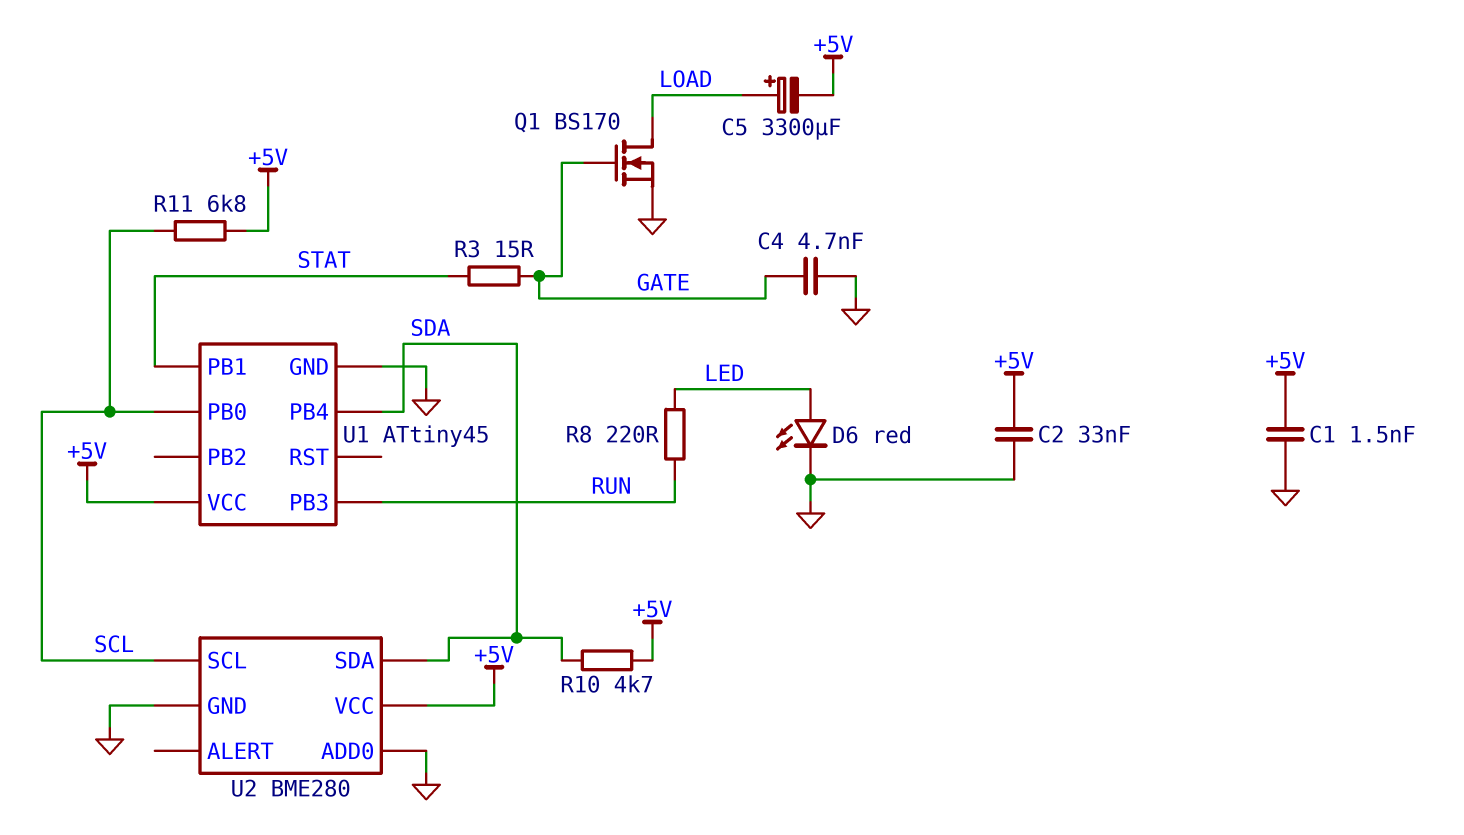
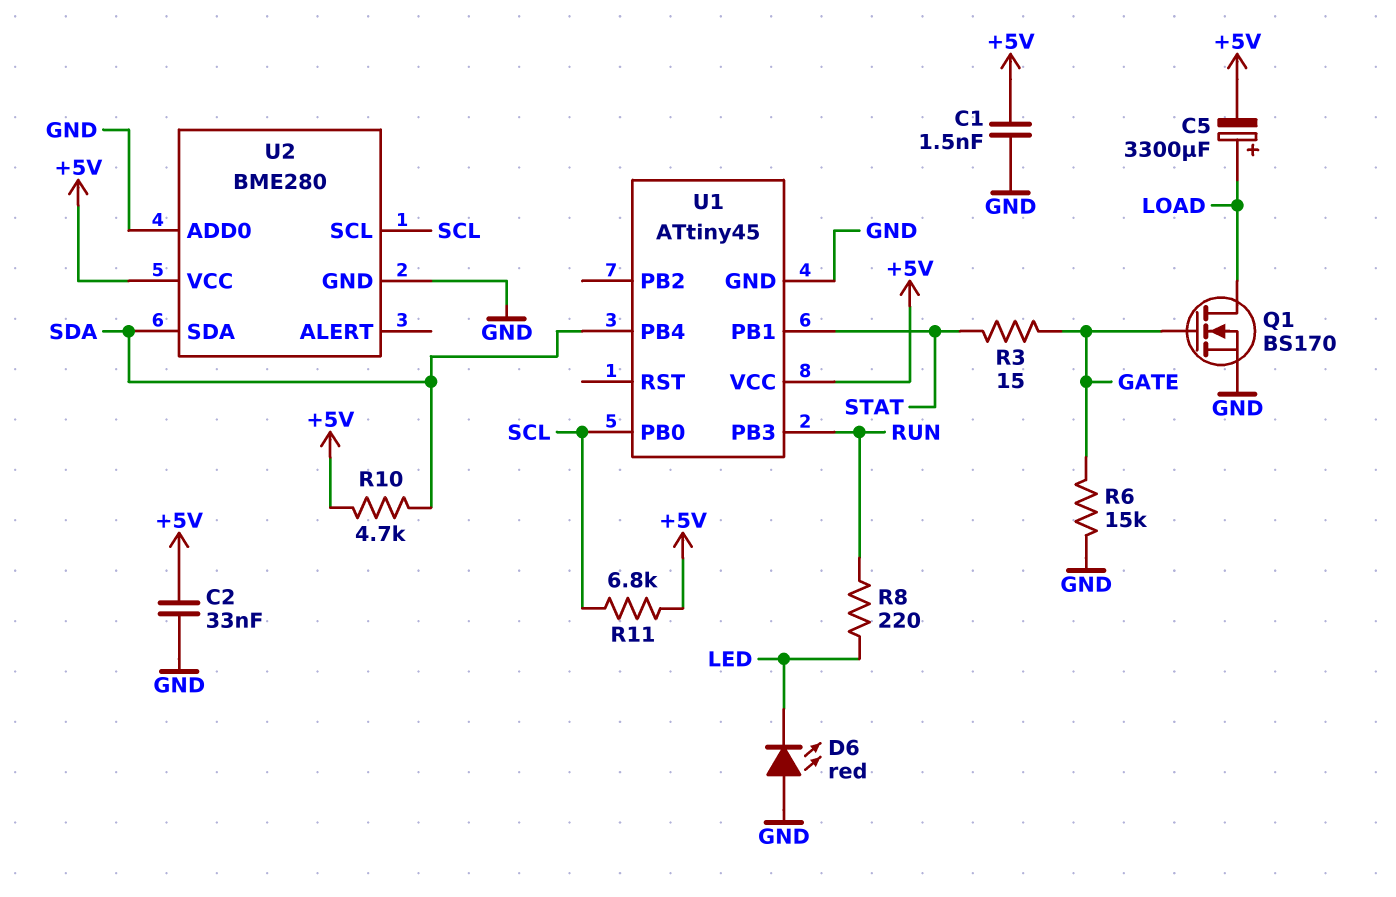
C4: 4.7nF (GATE, GND) -> none
D6: LED red (A LED, K GND) -> LED red (A GND, K LED)
R6: none -> 15k (GATE, GND)

